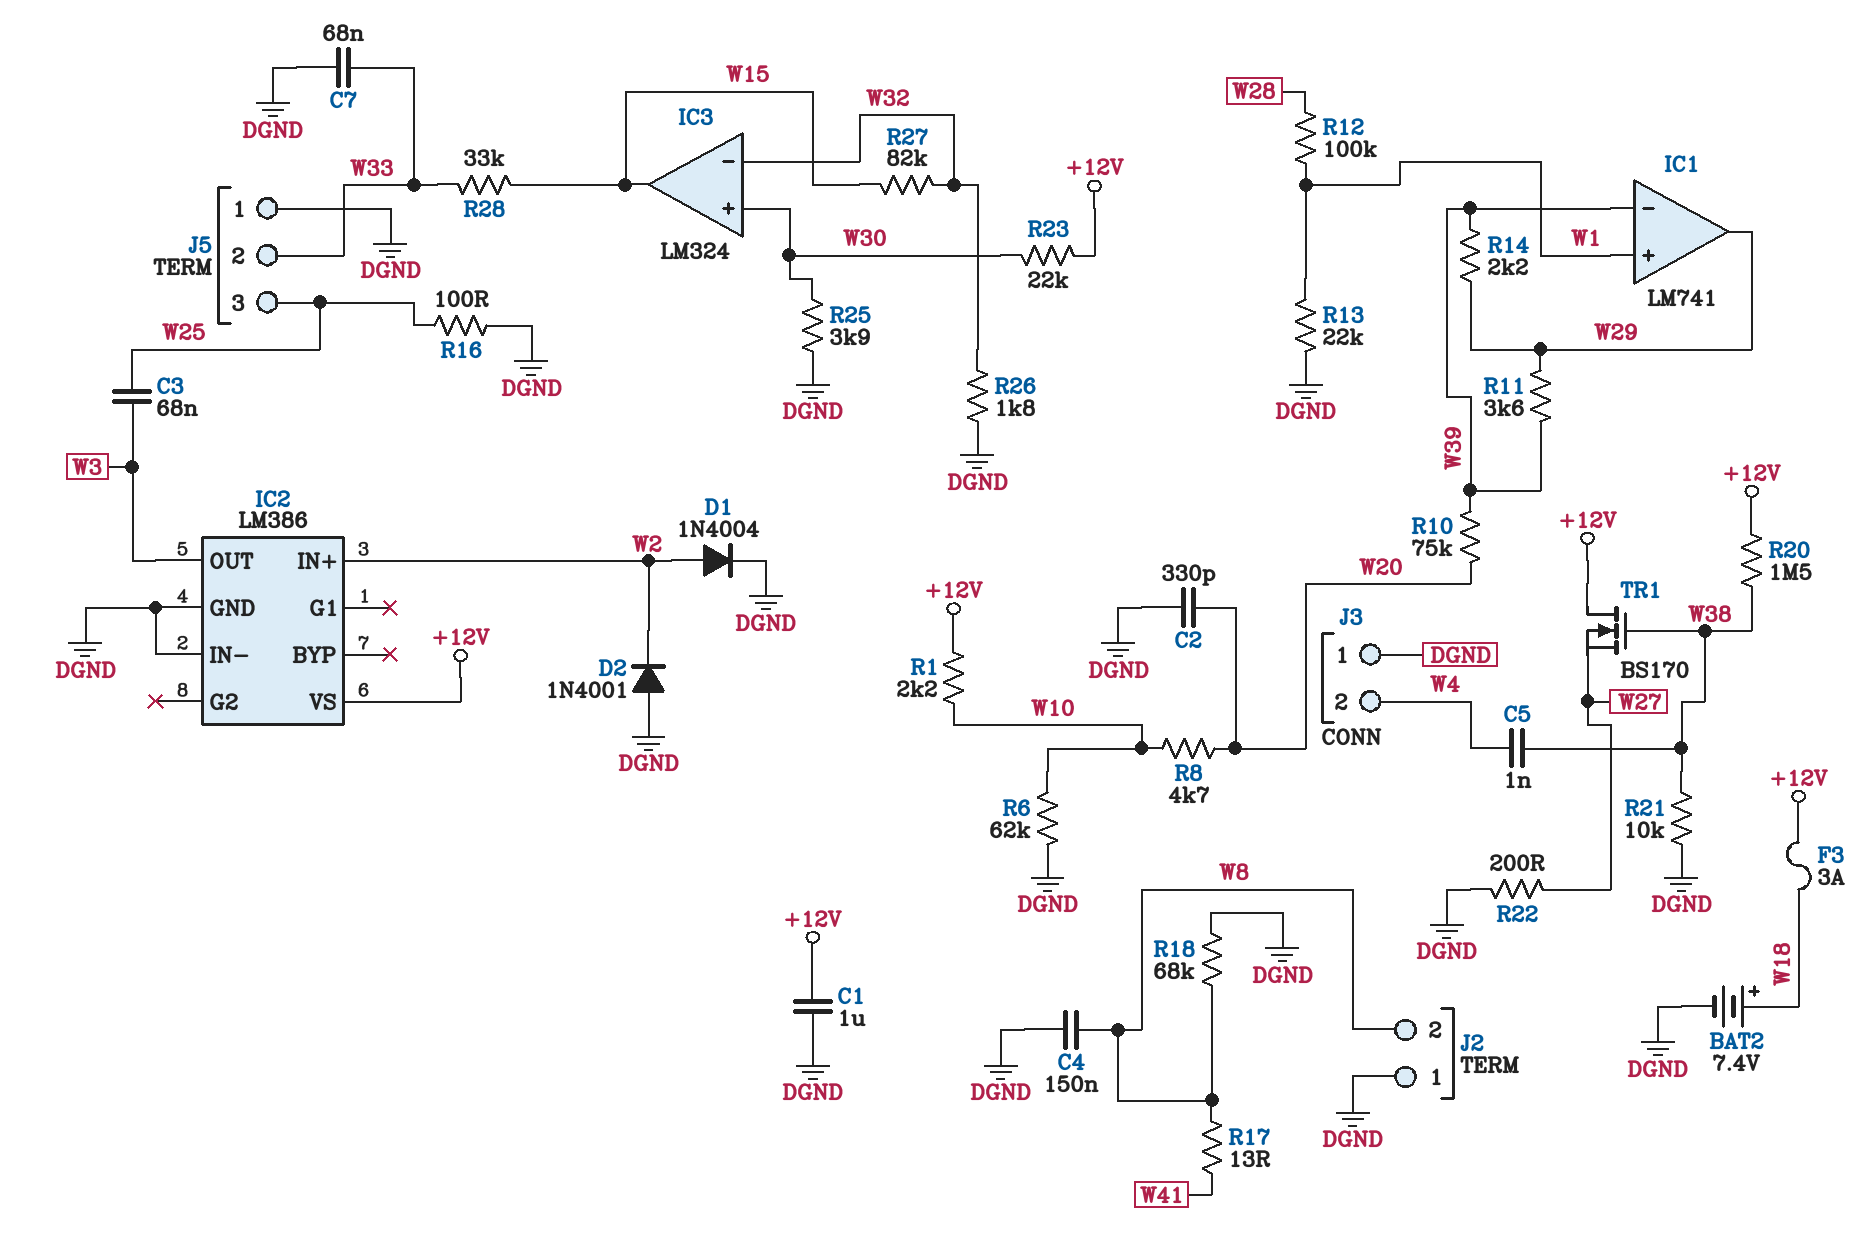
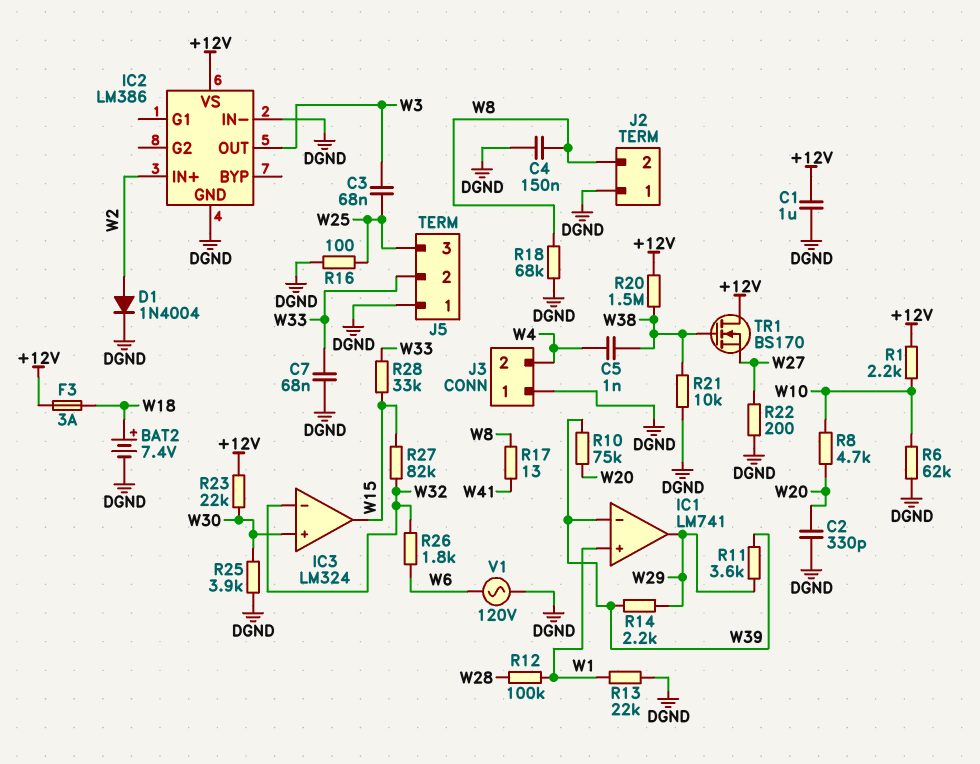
D2: diode 1N4001 (A DGND, K W2) -> none
R26: 1.8k (DGND, W32) -> 1.8k (W6, W32)
V1: none -> AC 120V (DGND, W6)

